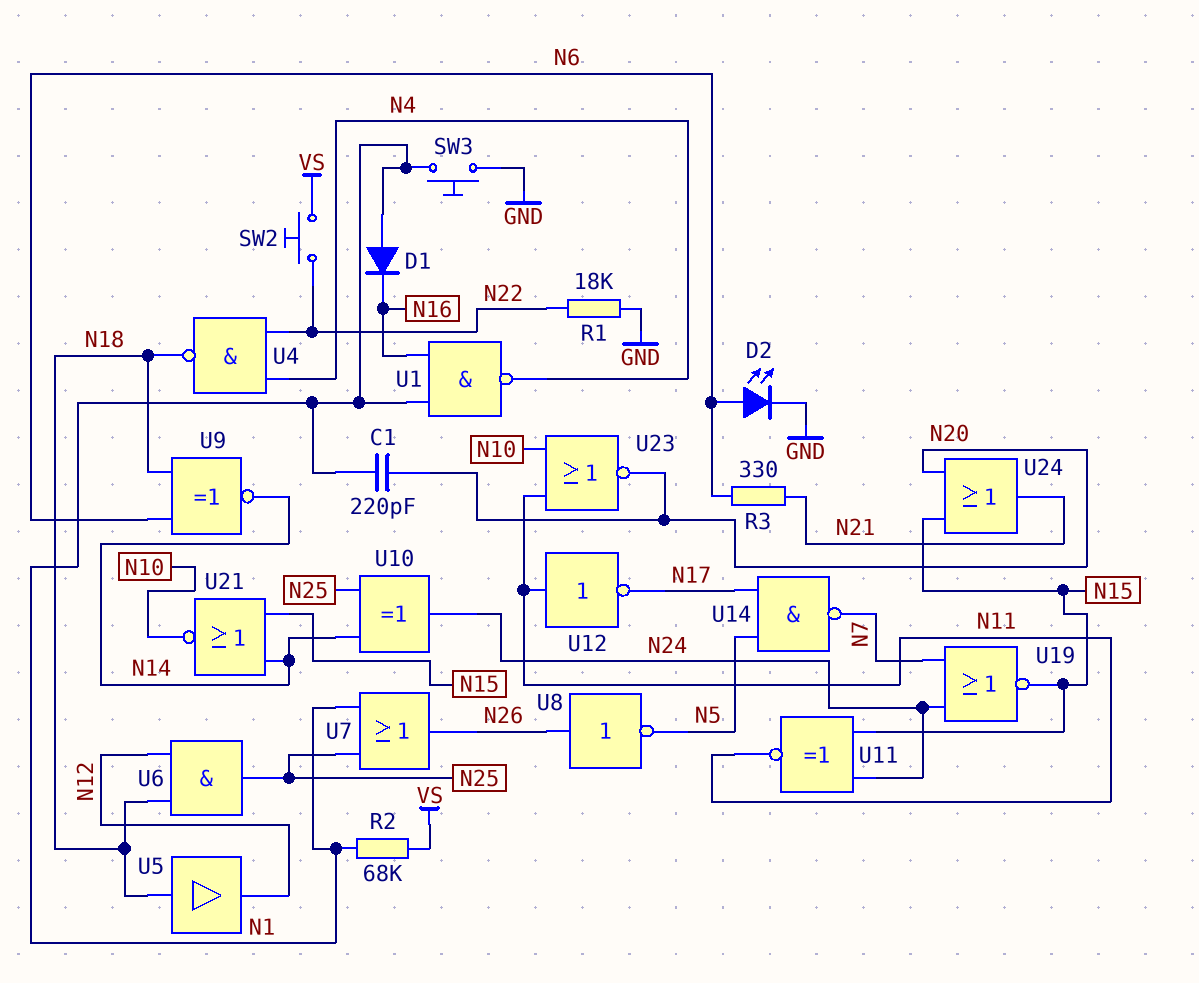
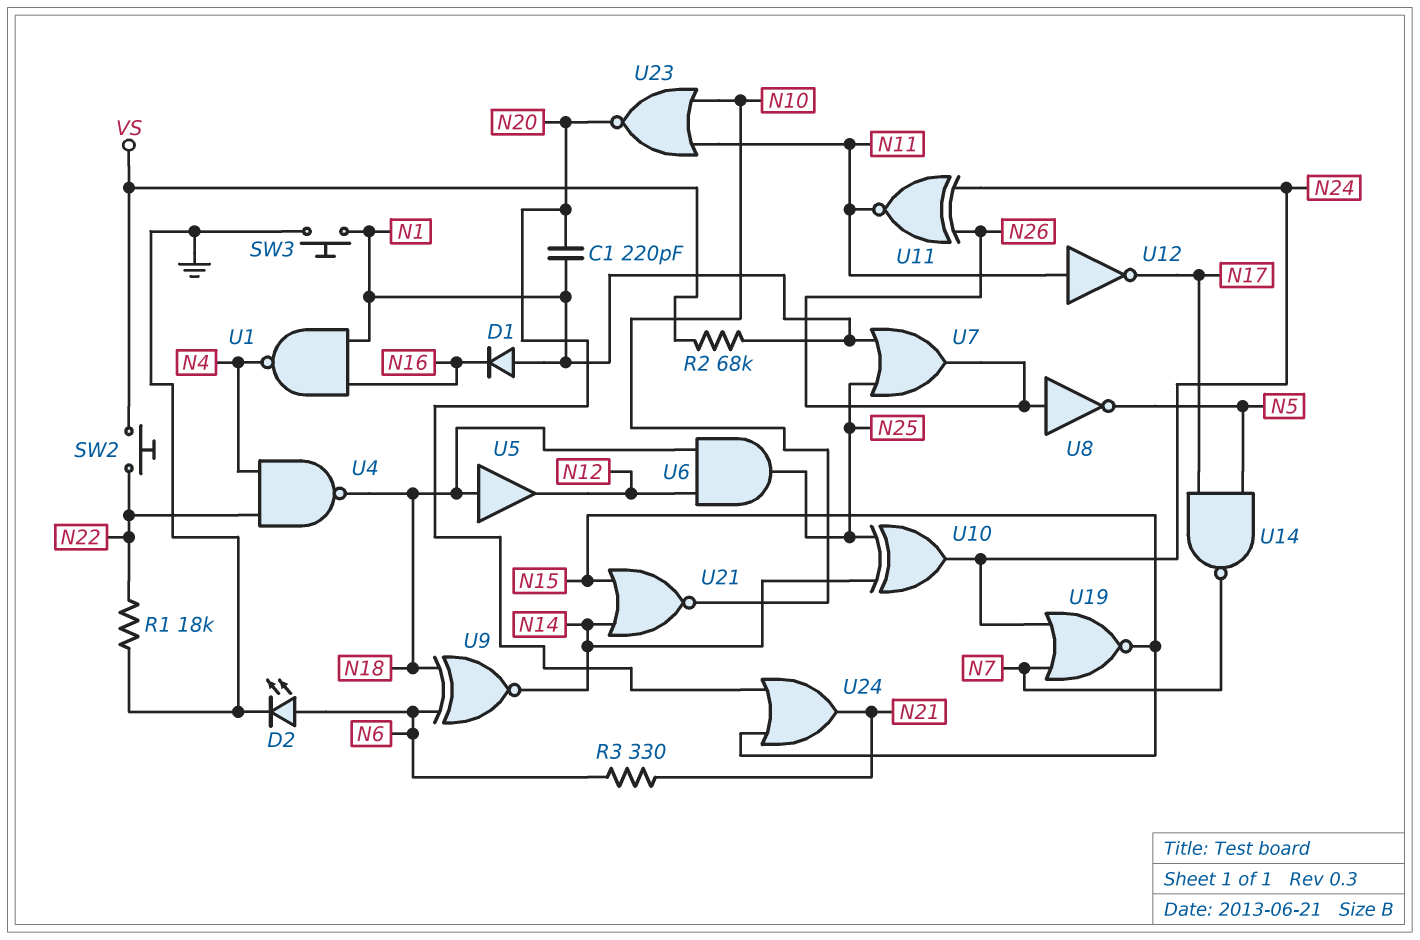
U11: XNOR (in N15, in N24, out N11) -> XNOR (in N24, in N26, out N11)

